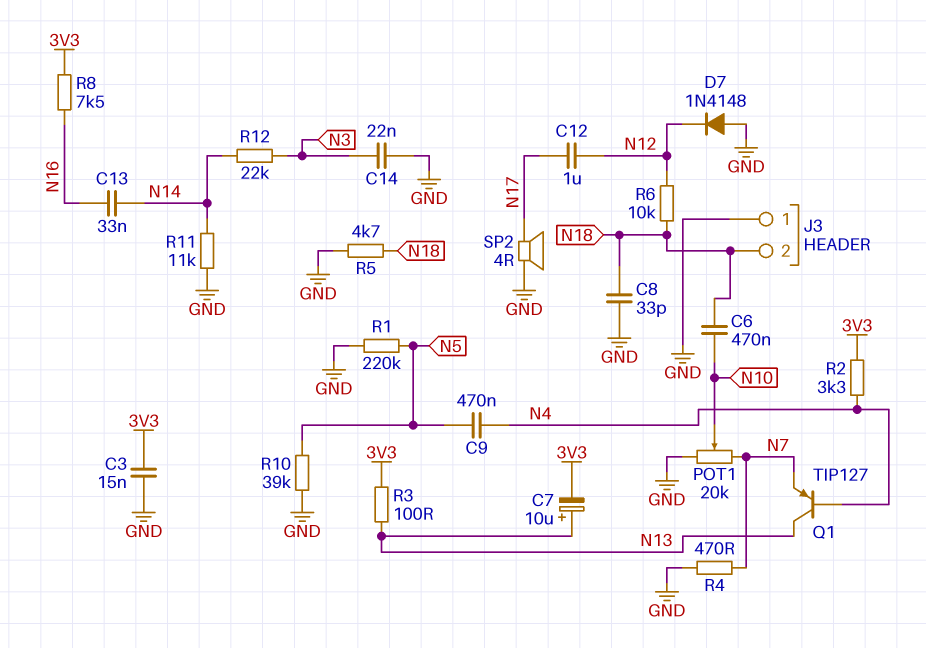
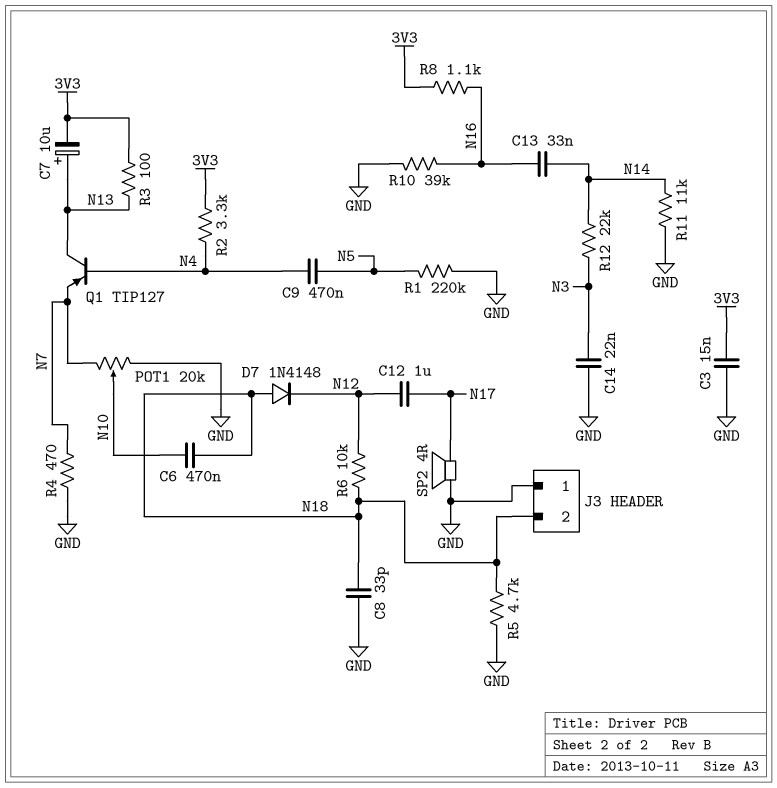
D7: diode 1N4148 (A GND, K N12) -> diode 1N4148 (A N18, K N12)
R8: 7.5k (3V3, N16) -> 1.1k (3V3, N16)
R10: 39k (GND, N5) -> 39k (GND, N16)

